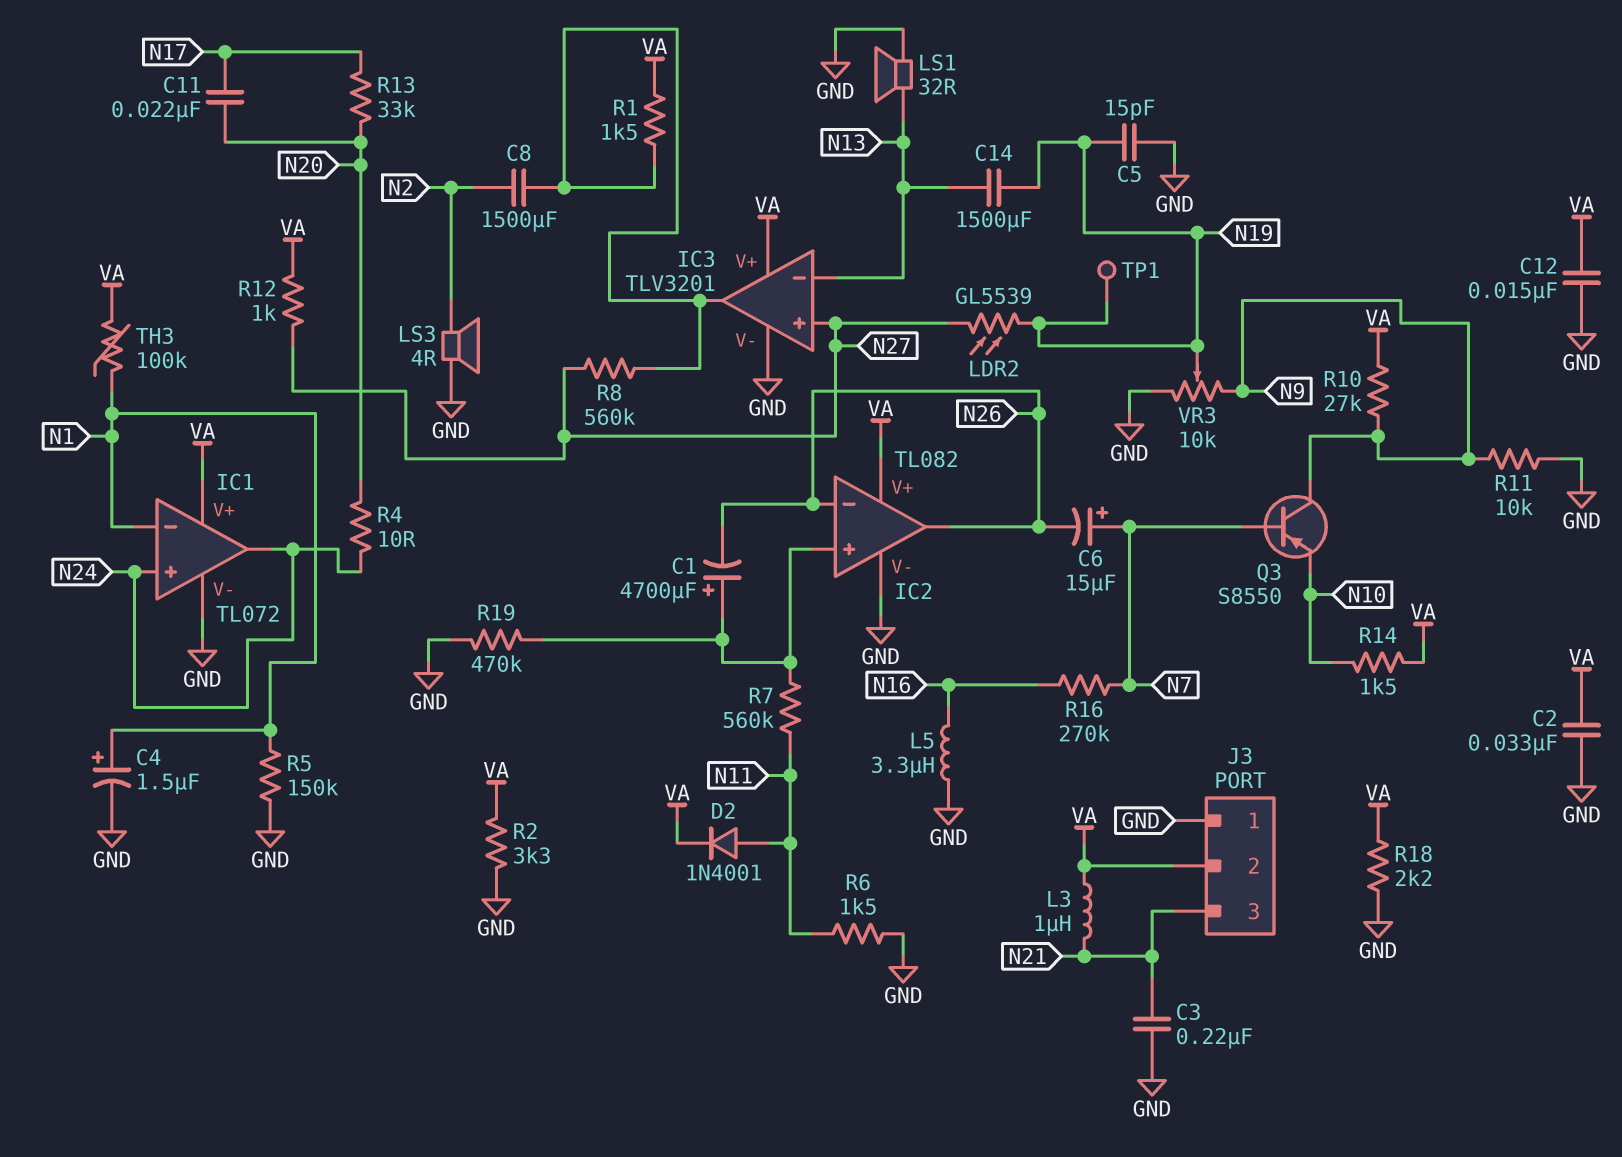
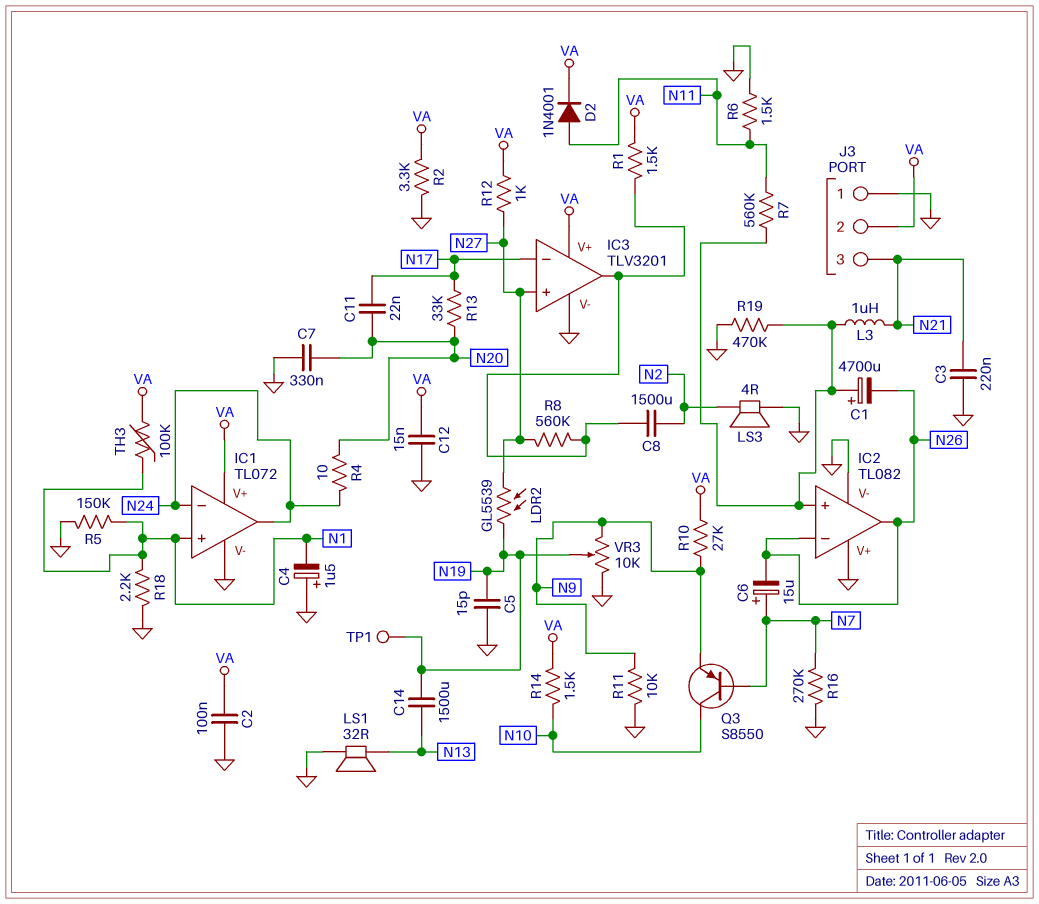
C2: 33nF (GND, VA) -> 100nF (GND, VA)
C4: 1.5uF (plus N1, minus GND) -> 1.5uF (plus GND, minus N1)
C7: none -> 330nF (GND, N20)
IC1 pin in+: N24 -> N1
IC1 pin in-: N1 -> N24
IC2 pin V+: VA -> GND
IC3 pin in-: N13 -> N17
L3: 1uH (N21, VA) -> 1uH (IC2/in+, N21)
L5: 3.3uH (GND, N16) -> none
Q3: PNP S8550 (B N7, C N9, E N10) -> PNP S8550 (B N7, C N10, E N9)
R16: 270k (N7, N16) -> 270k (GND, N7)
R18: 2.2k (GND, VA) -> 2.2k (GND, N1)

